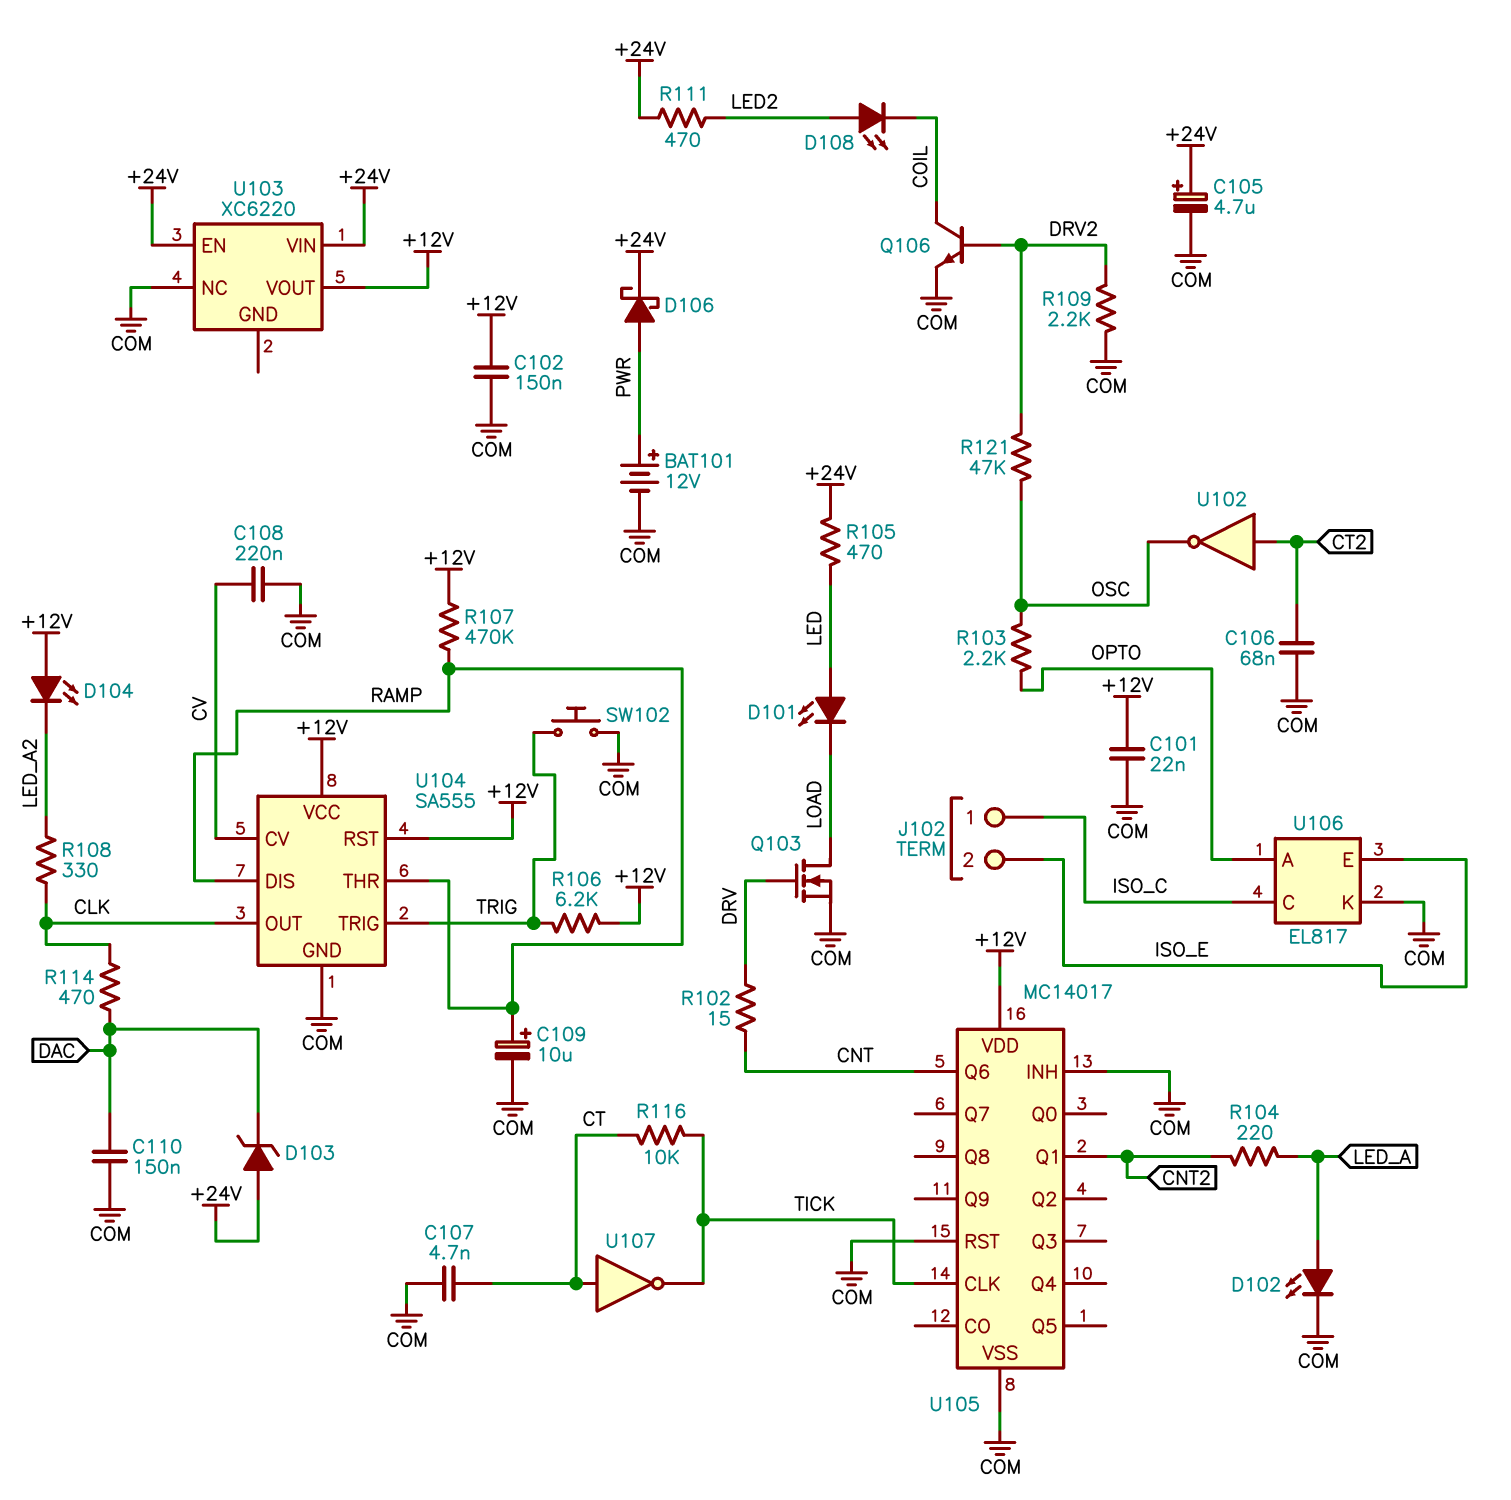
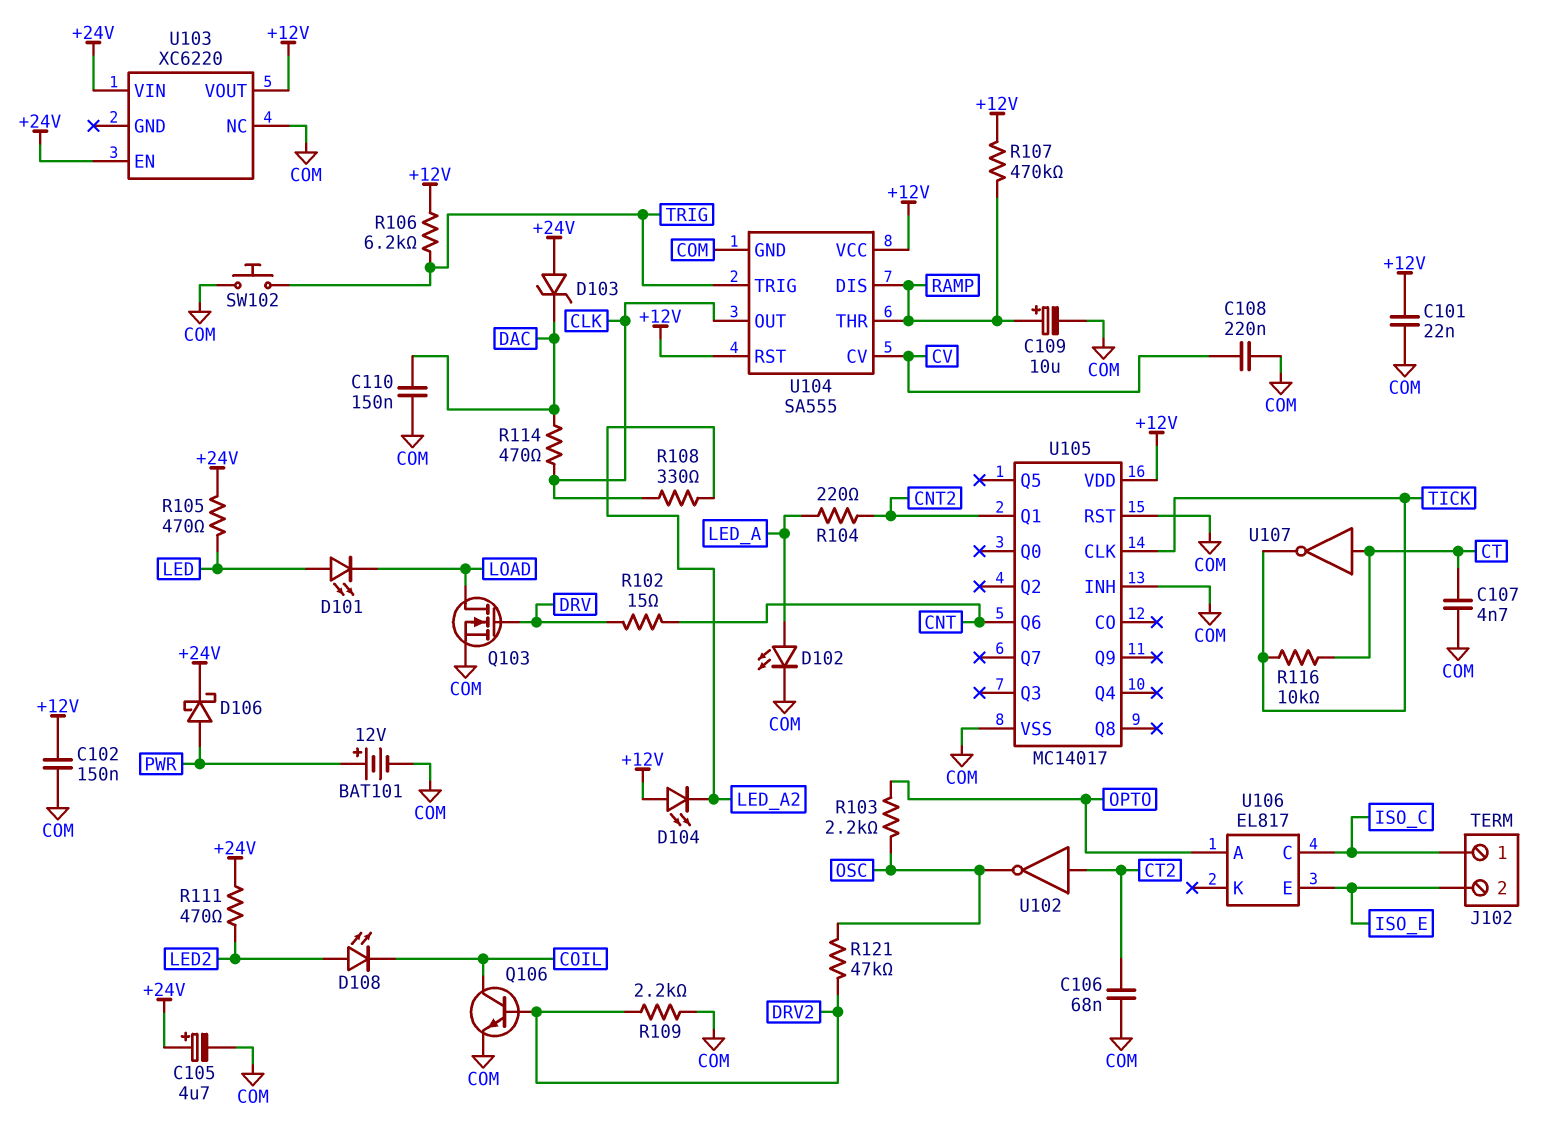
U106 pin K: COM -> none

